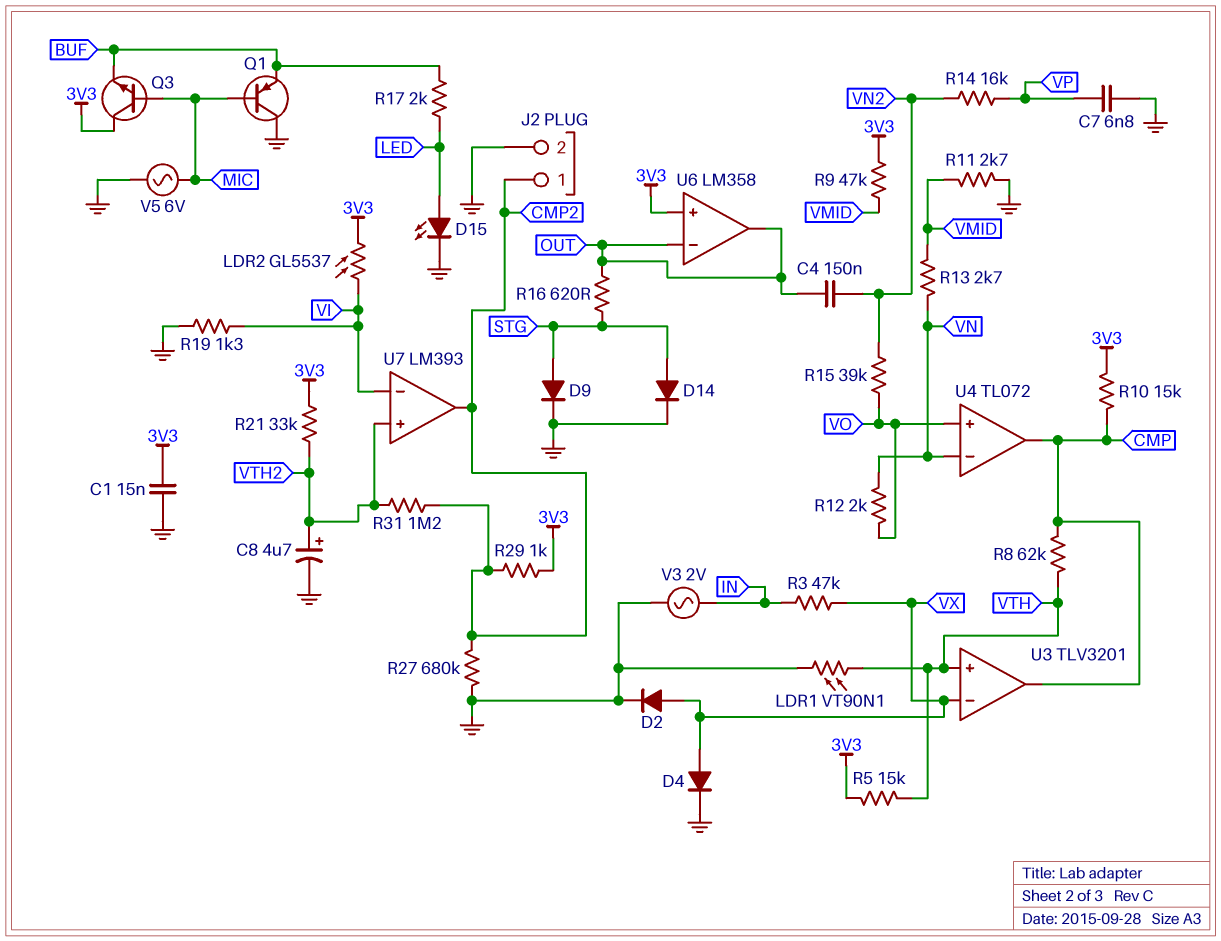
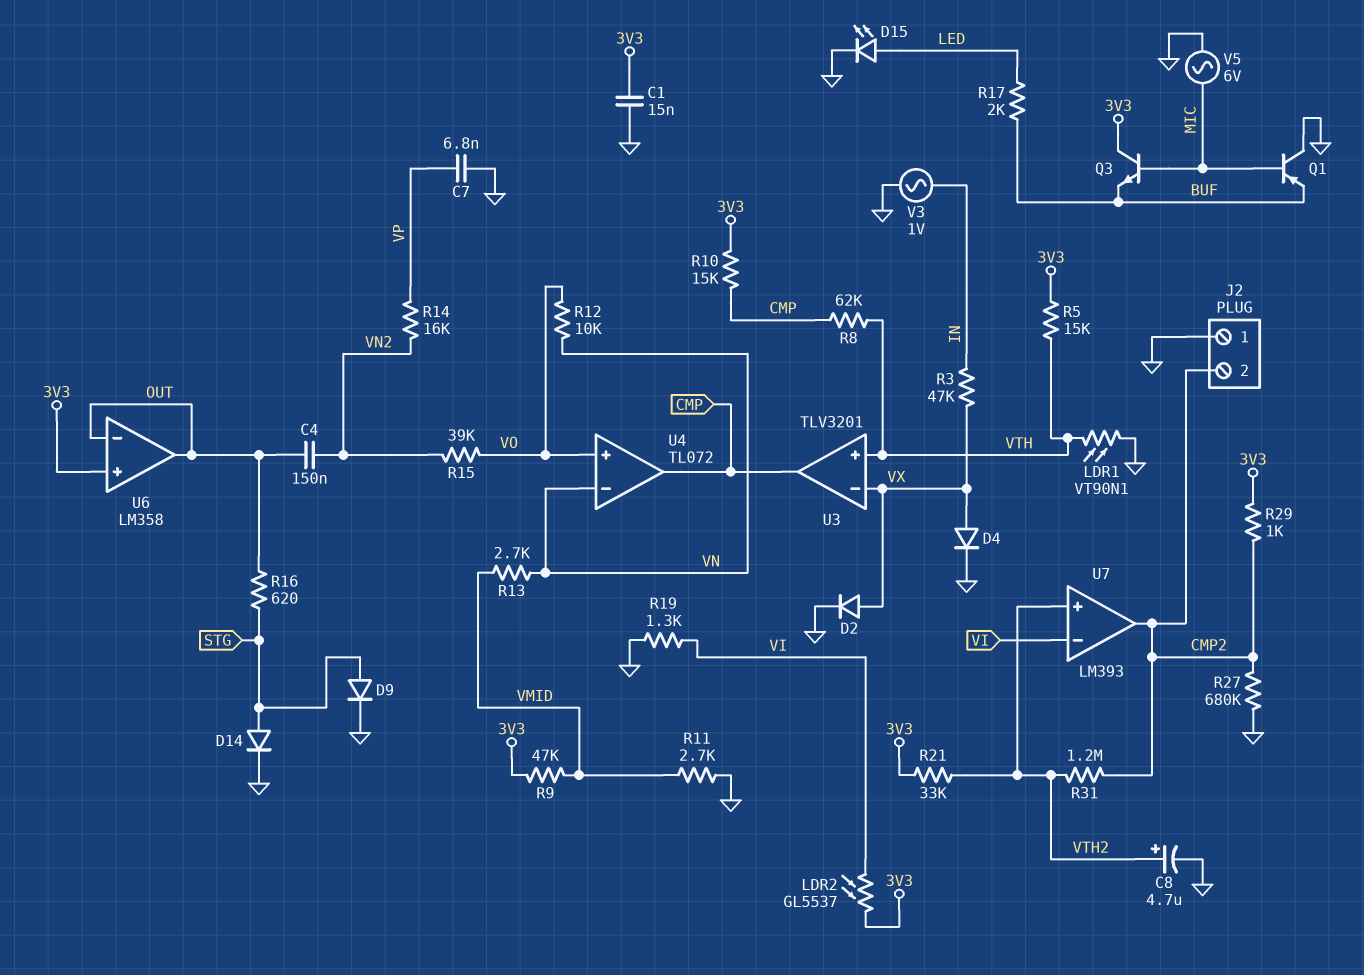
J2 pin 1: CMP2 -> GND
J2 pin 2: GND -> CMP2
R12: 2k (VN, VO) -> 10k (VN, VO)
V3: AC 2V (GND, IN) -> AC 1V (GND, IN)

